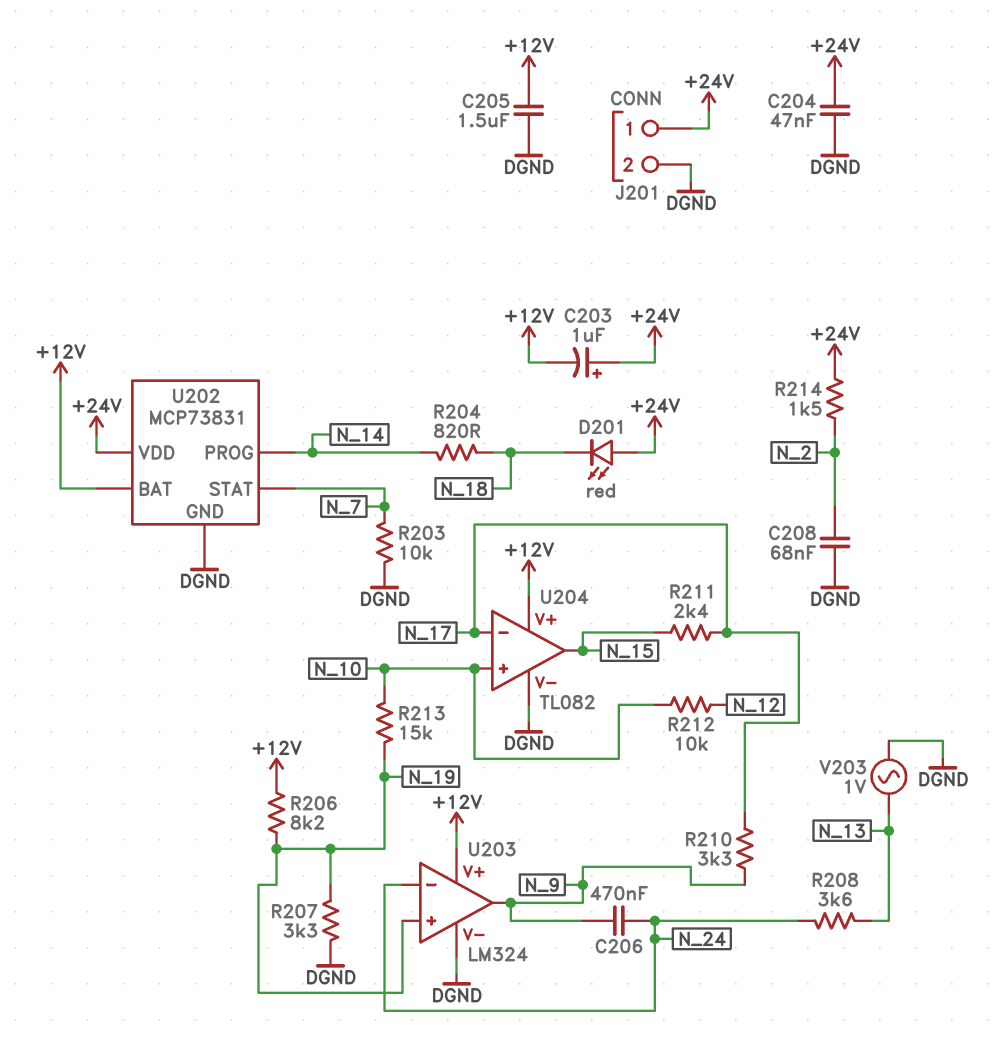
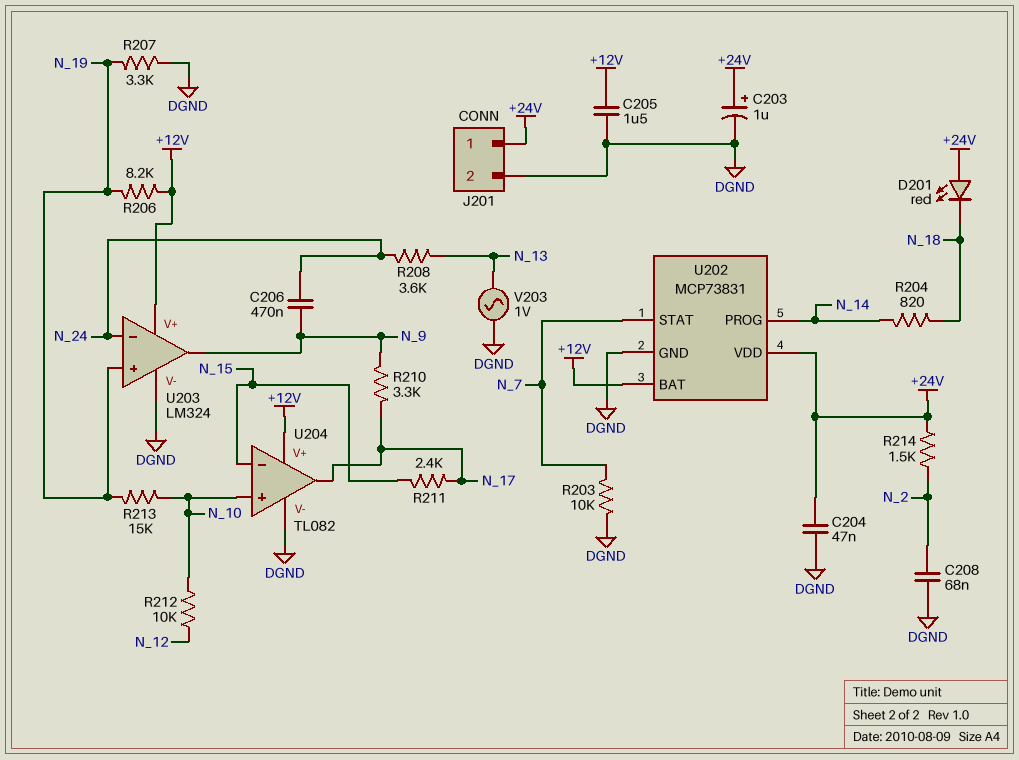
C203: 1uF (plus +24V, minus +12V) -> 1uF (plus +24V, minus DGND)
U204 pin in-: N_17 -> N_15
U204 pin out: N_15 -> N_17

